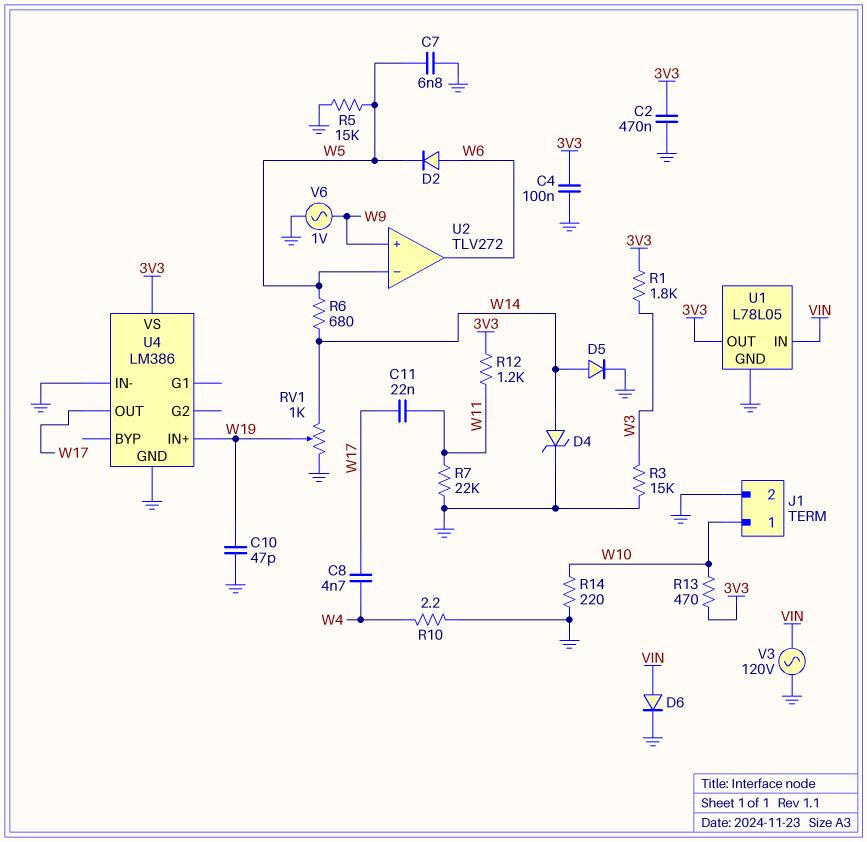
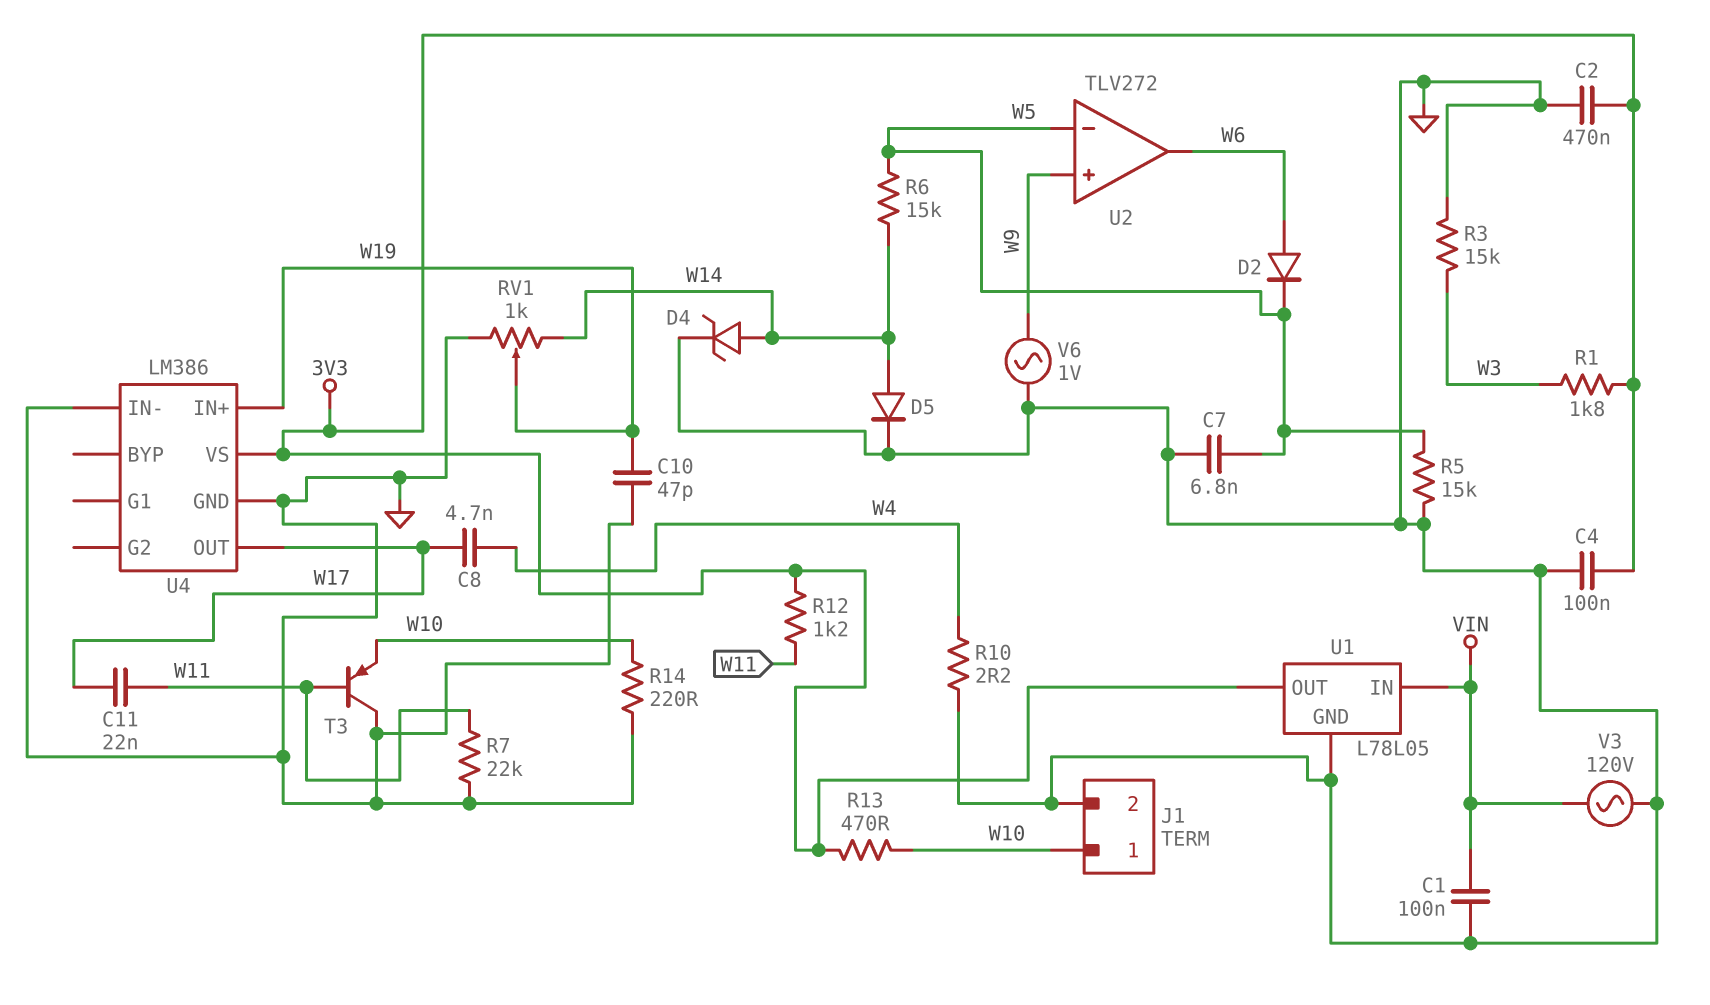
C1: none -> 100nF (GND, VIN)
D6: diode (A VIN, K GND) -> none
R6: 680 (W5, W14) -> 15k (W5, W14)
T3: none -> PNP (B W11, C GND, E W10)

